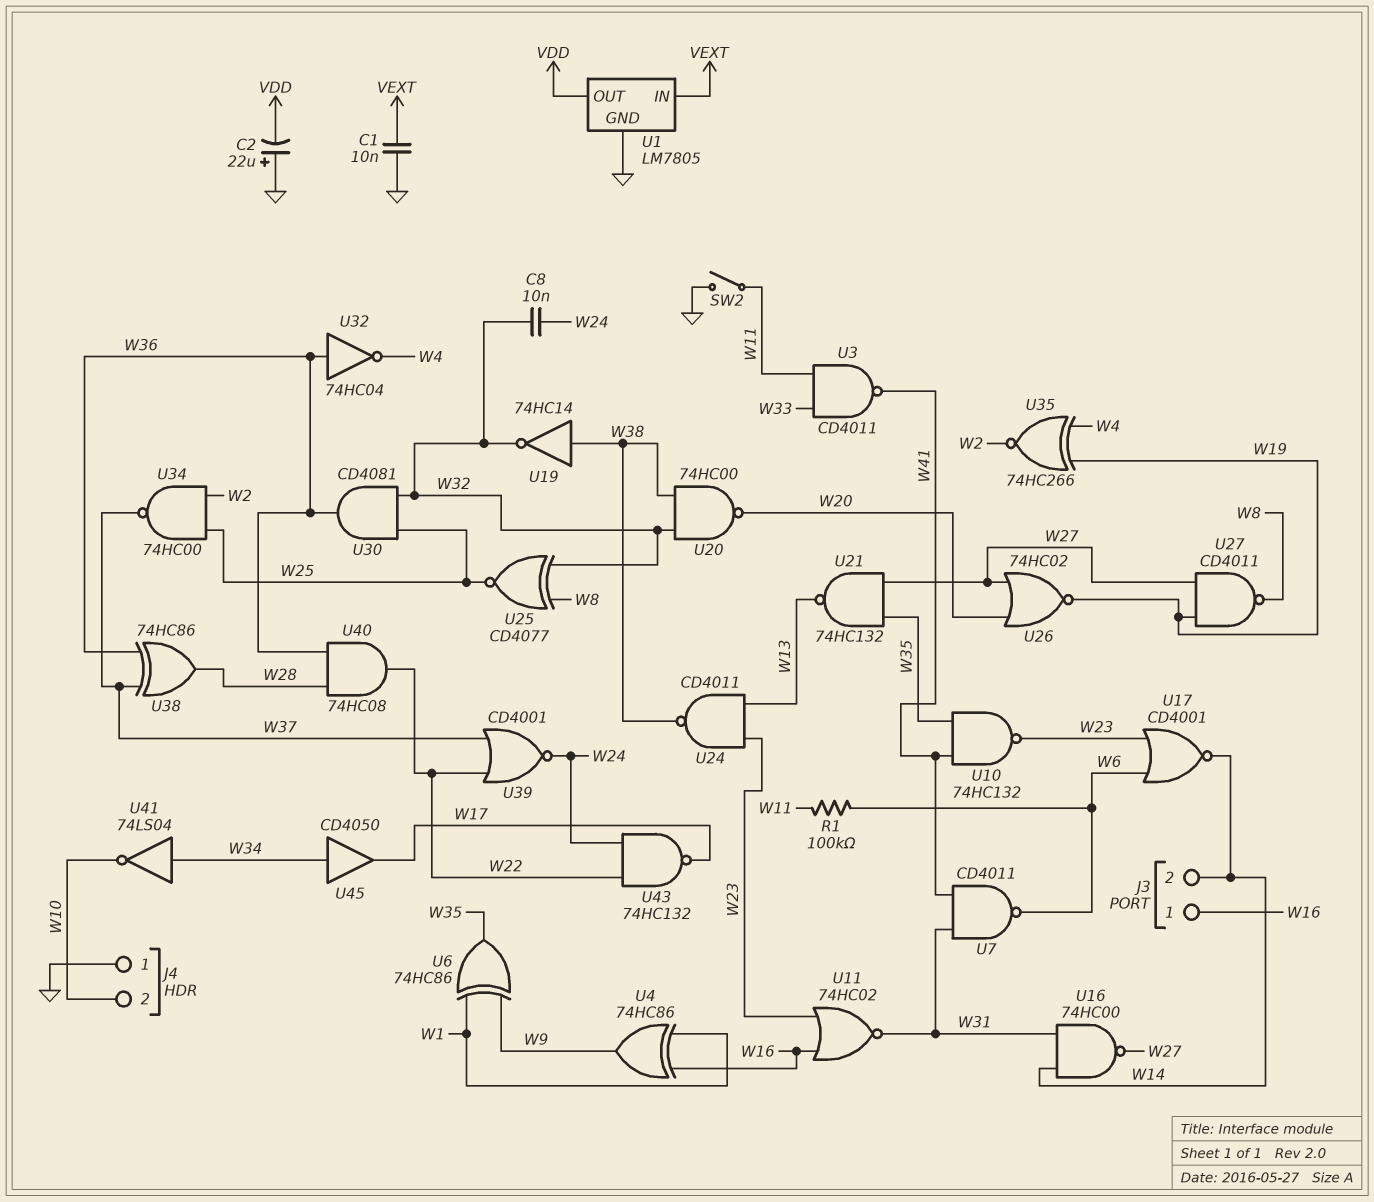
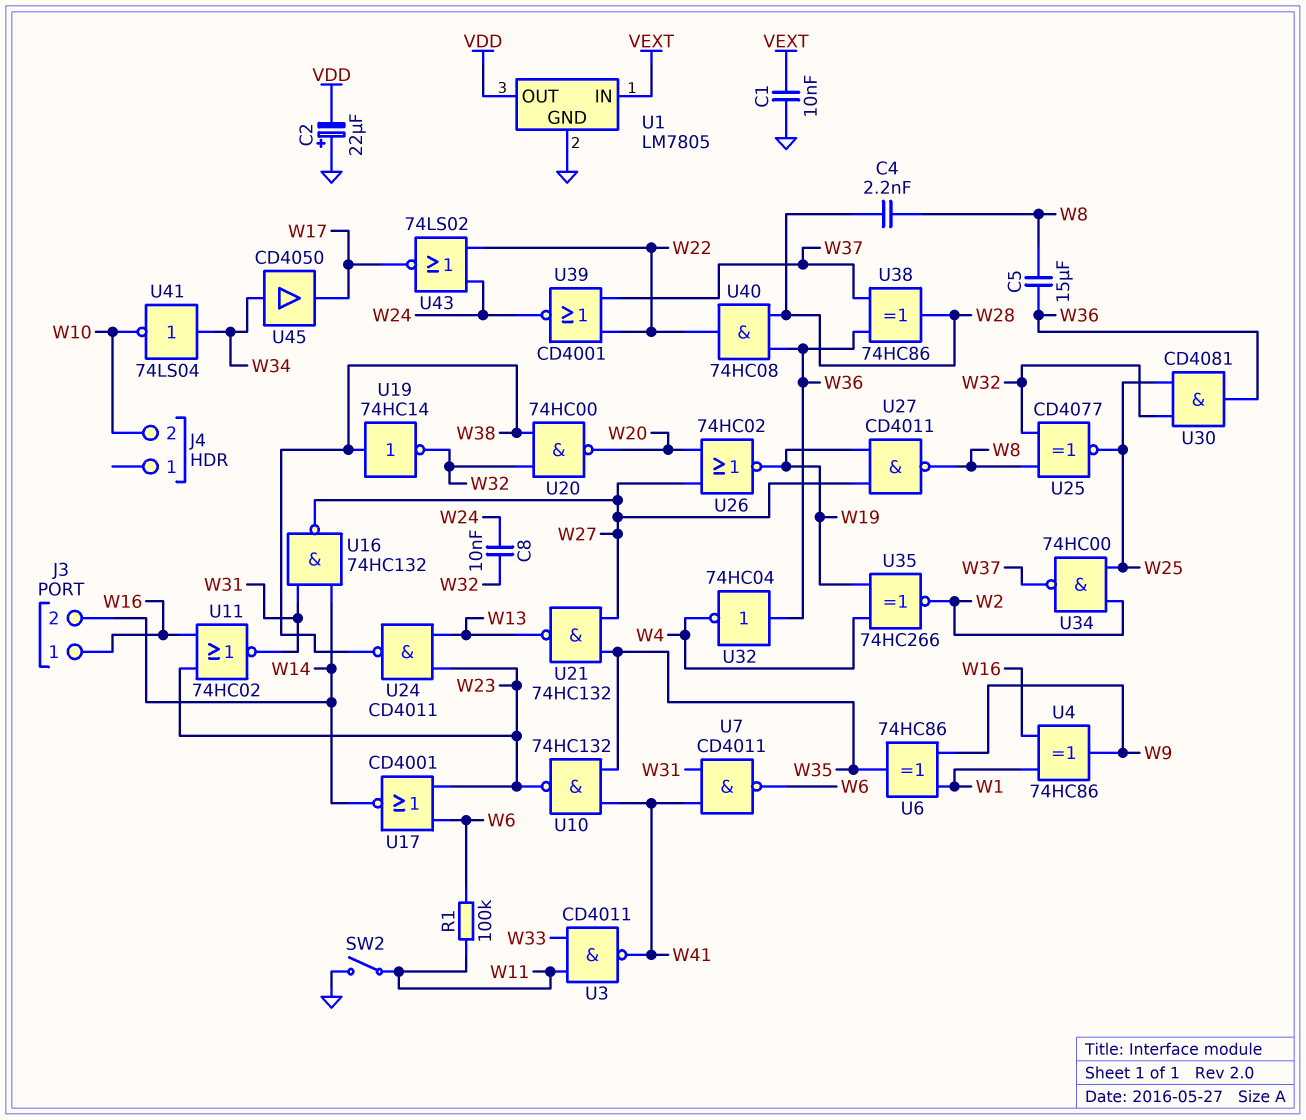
C4: none -> 2.2nF (W8, W28)
C5: none -> 15uF (W8, W36)
J4 pin 1: GND -> none
U16: NAND 74HC00 (in W14, in W31, out W27) -> NAND 74HC132 (in W14, in W31, out W27)
U43: NAND 74HC132 (in W22, in W24, out W17) -> NOR 74LS02 (in W22, in W24, out W17)

